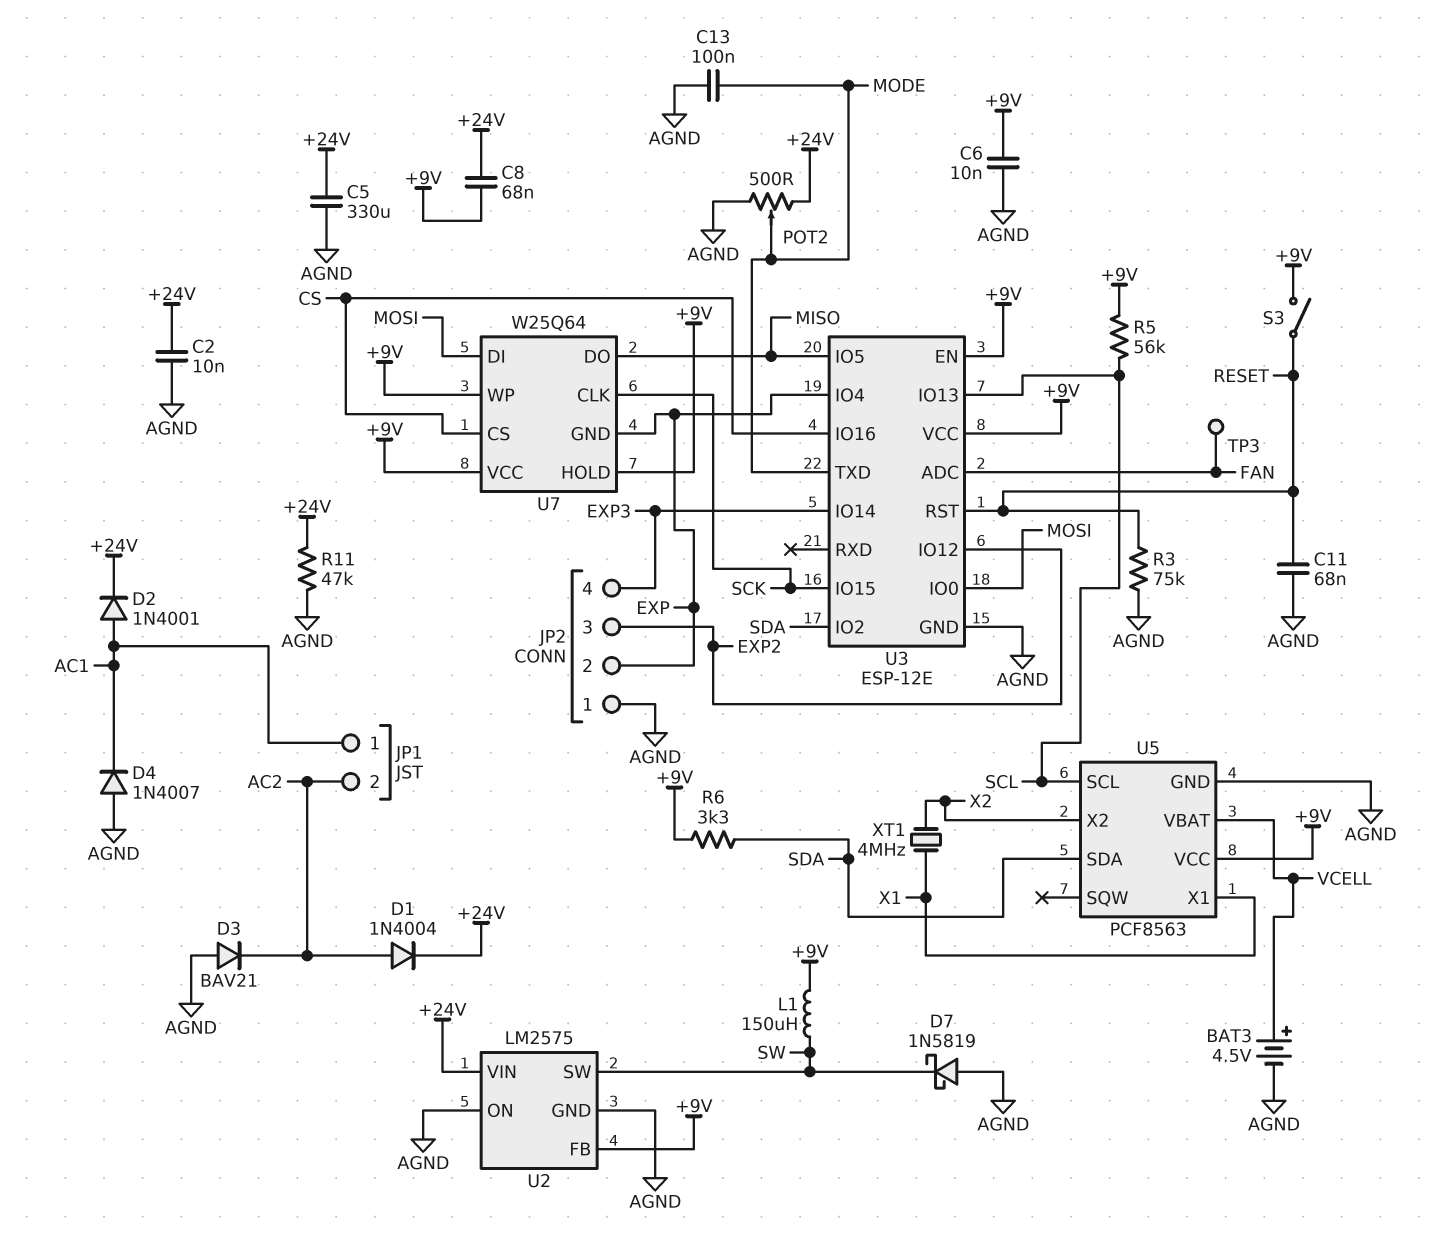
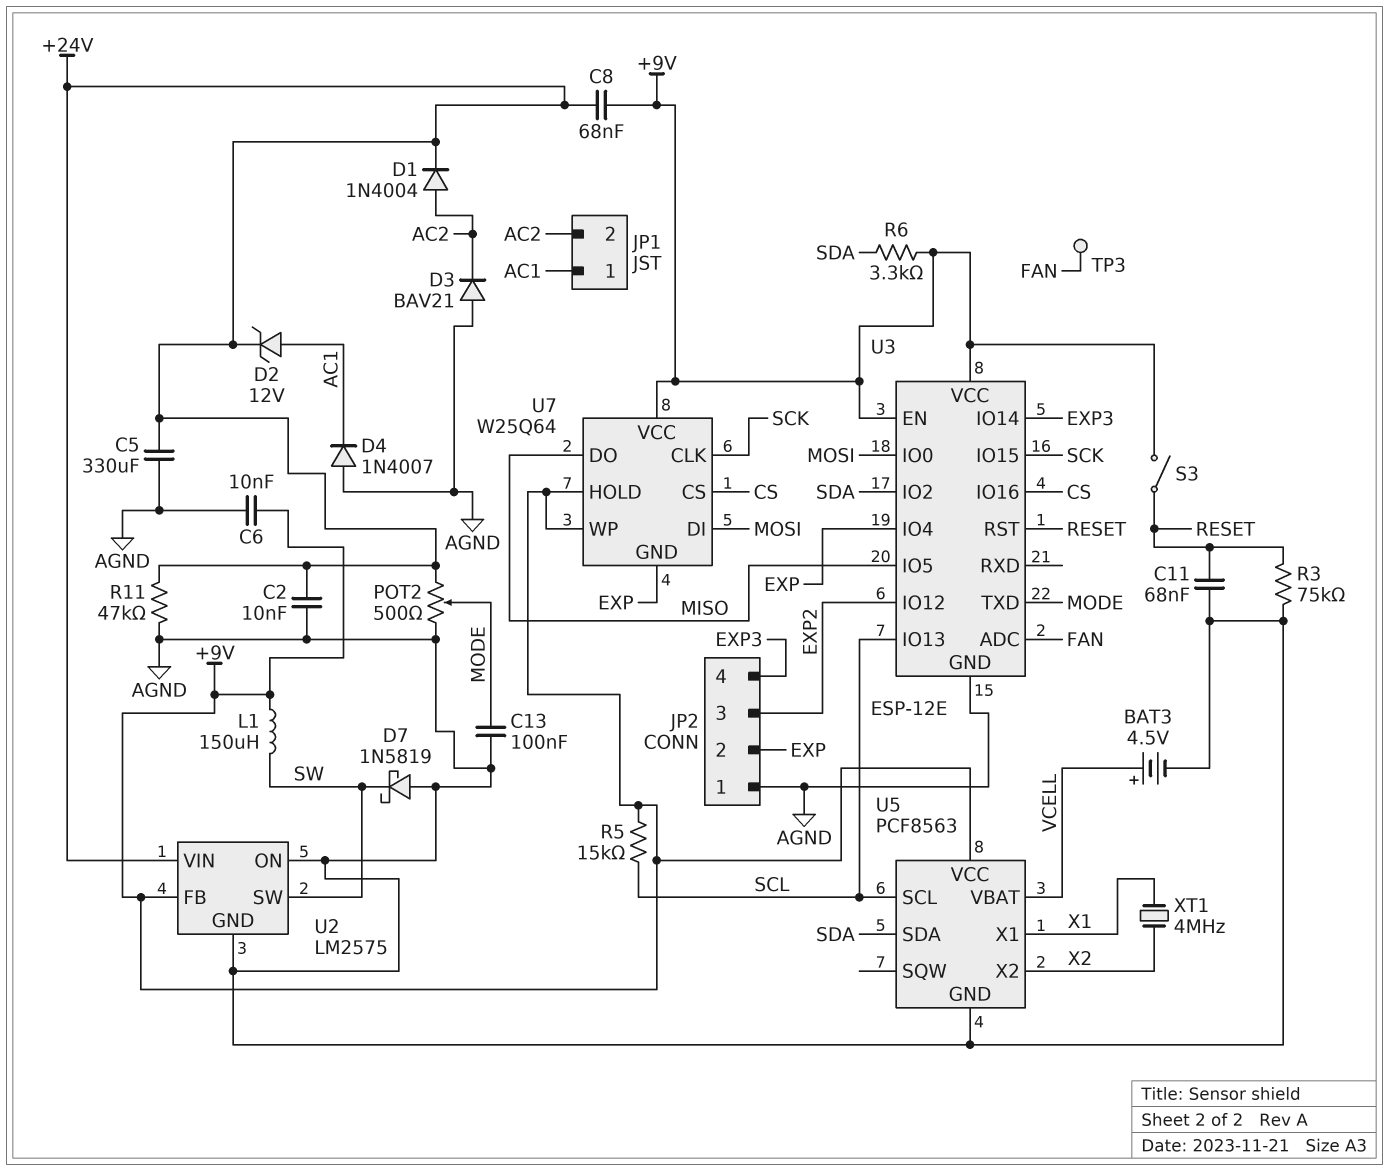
D2: diode 1N4001 (A AC1, K +24V) -> zener 12V (A AC1, K +24V)
R5: 56k (+9V, SCL) -> 15k (+9V, SCL)

